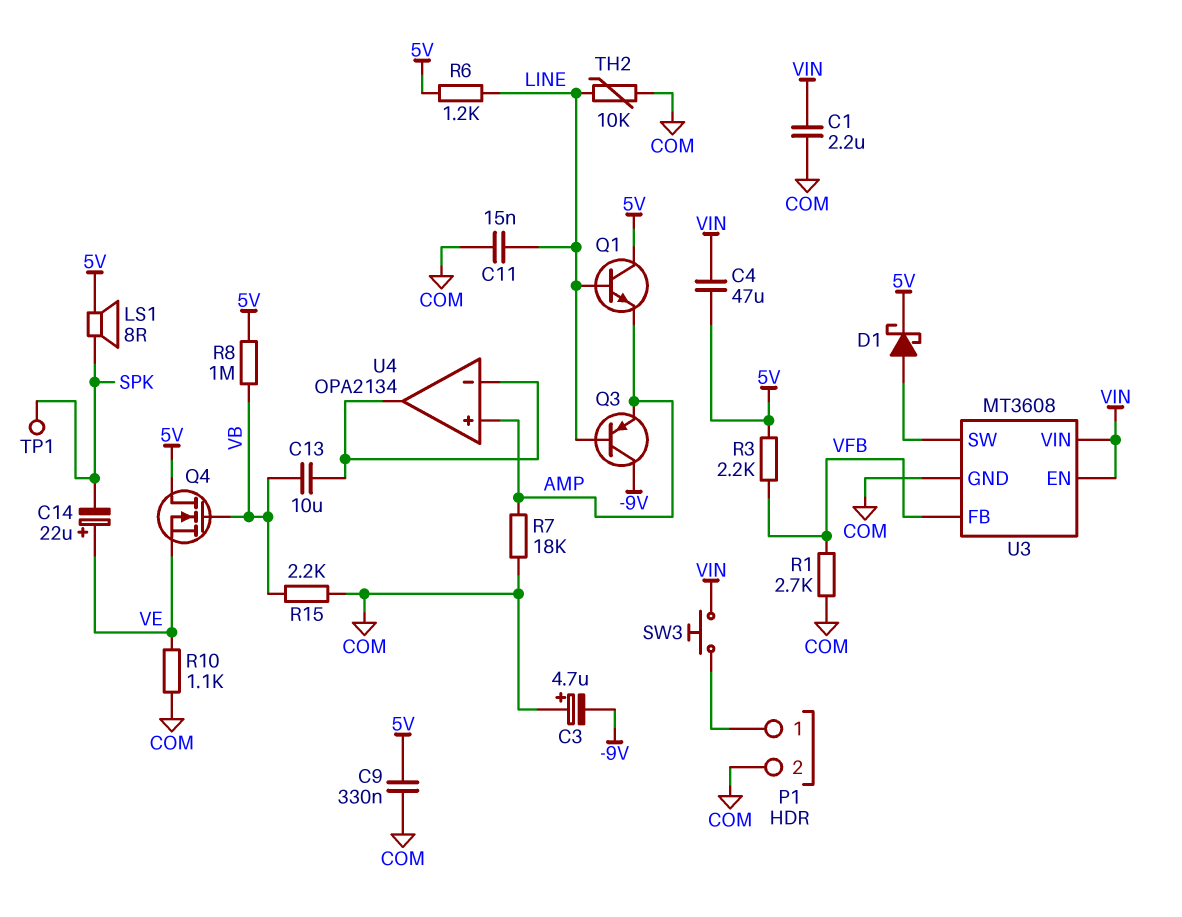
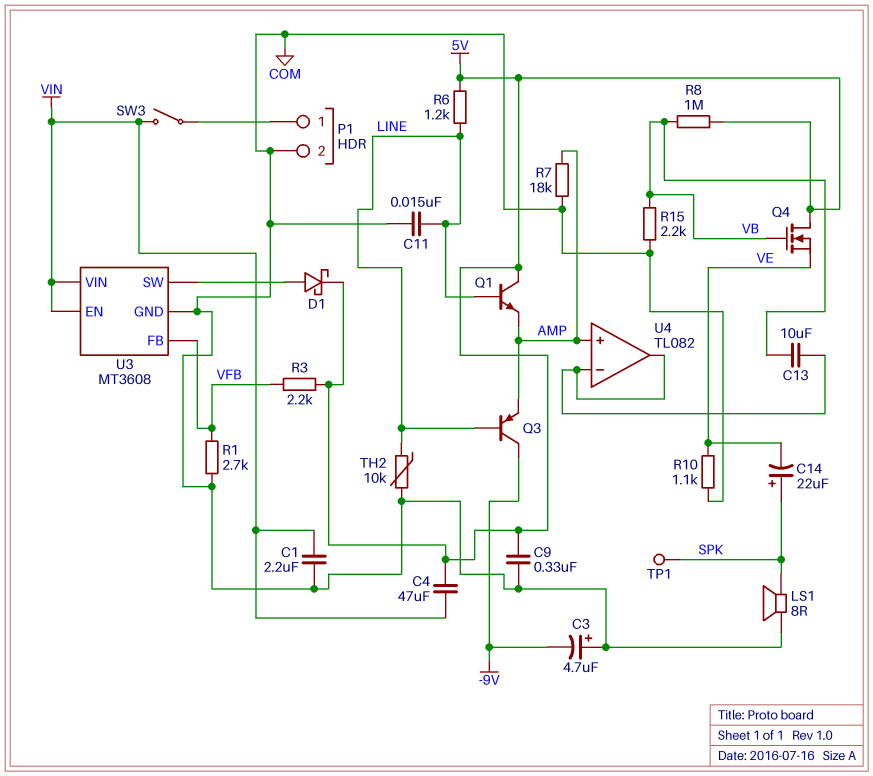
C14: 22uF (plus VE, minus SPK) -> 22uF (plus SPK, minus VE)
LS1: speaker 8R (5V, SPK) -> speaker 8R (COM, SPK)
SW3: button (P1/1, VIN) -> switch (P1/1, VIN)
U4: OPA2134 -> TL082

